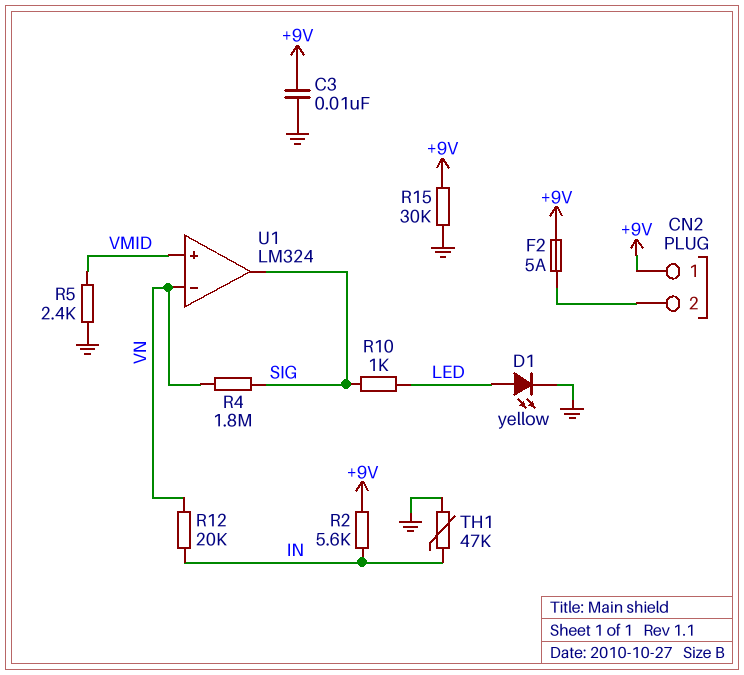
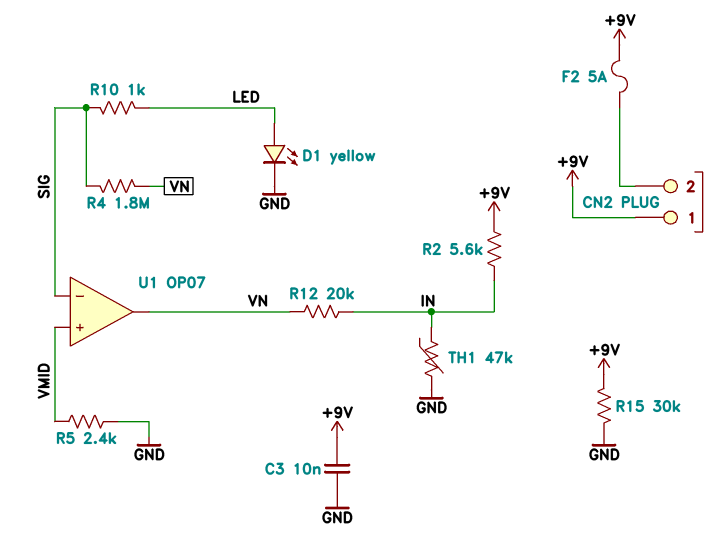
U1: LM324 -> OP07
U1 pin in-: VN -> SIG
U1 pin out: SIG -> VN

